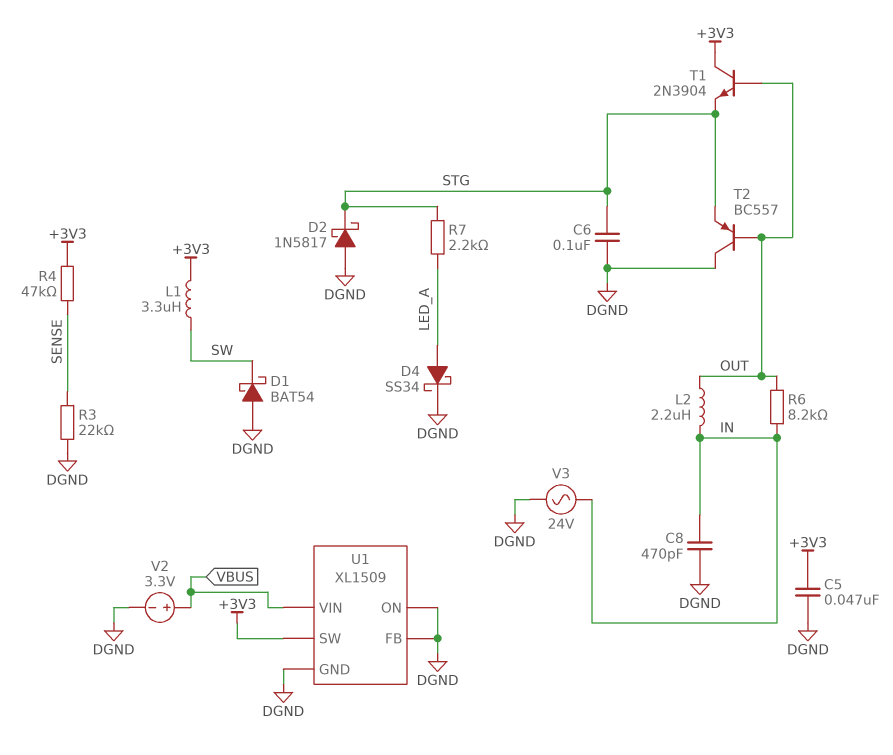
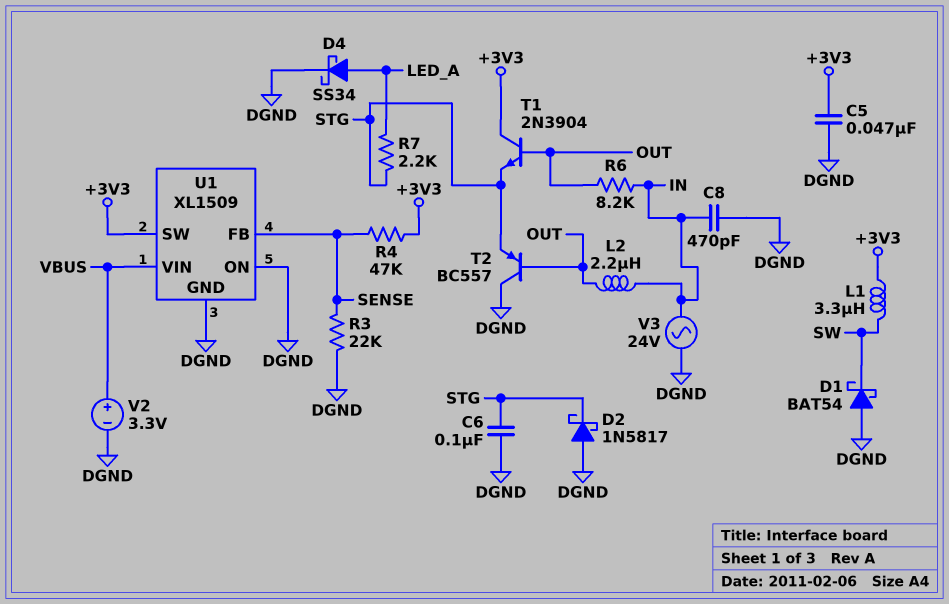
U1 pin FB: DGND -> SENSE

